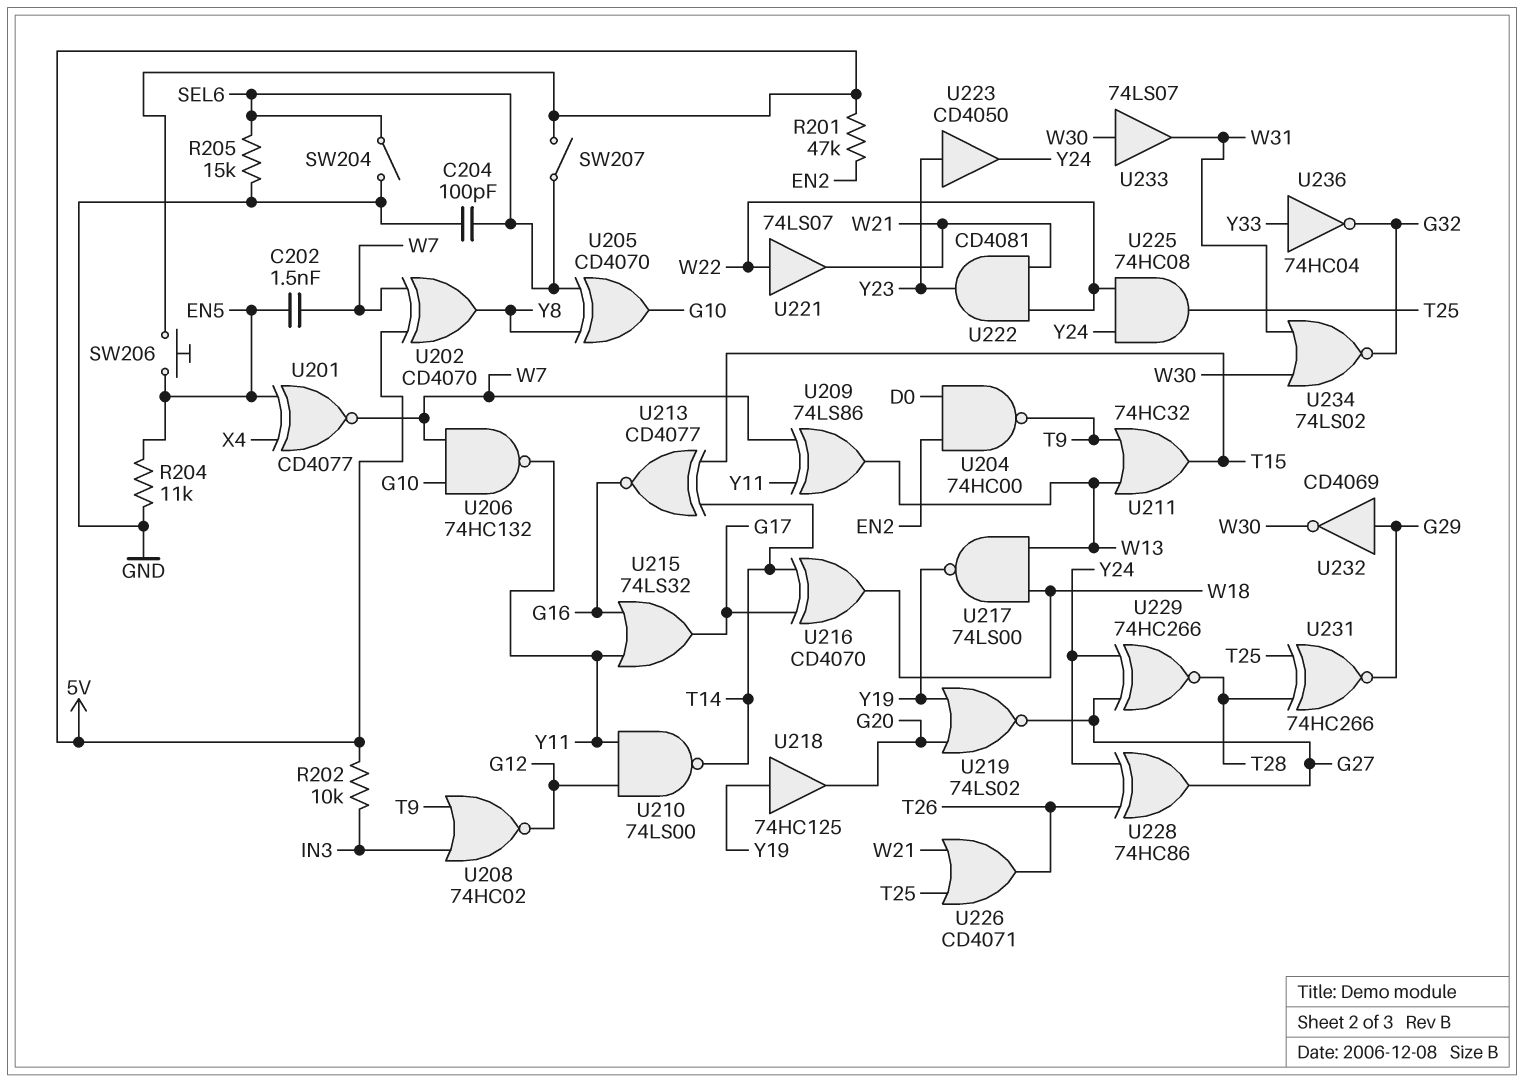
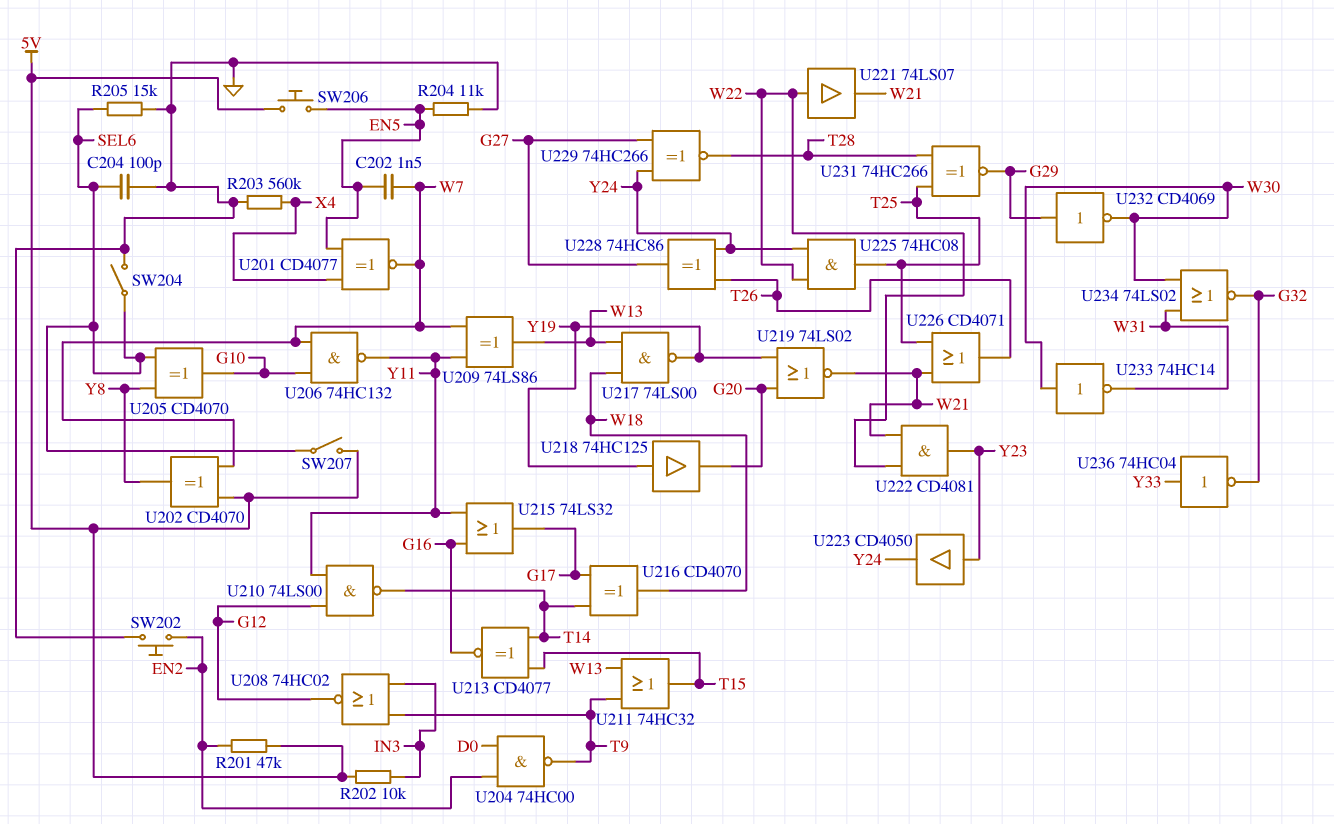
R203: none -> 560k (GND, X4)
SW202: none -> button (EN2, GND)
U219: NOR 74LS02 (in G20, in Y19, out G27) -> NOR 74LS02 (in G20, in Y19, out W21)
U233: buffer 74LS07 (in W30, out W31) -> NOT 74HC14 (in W30, out W31)

